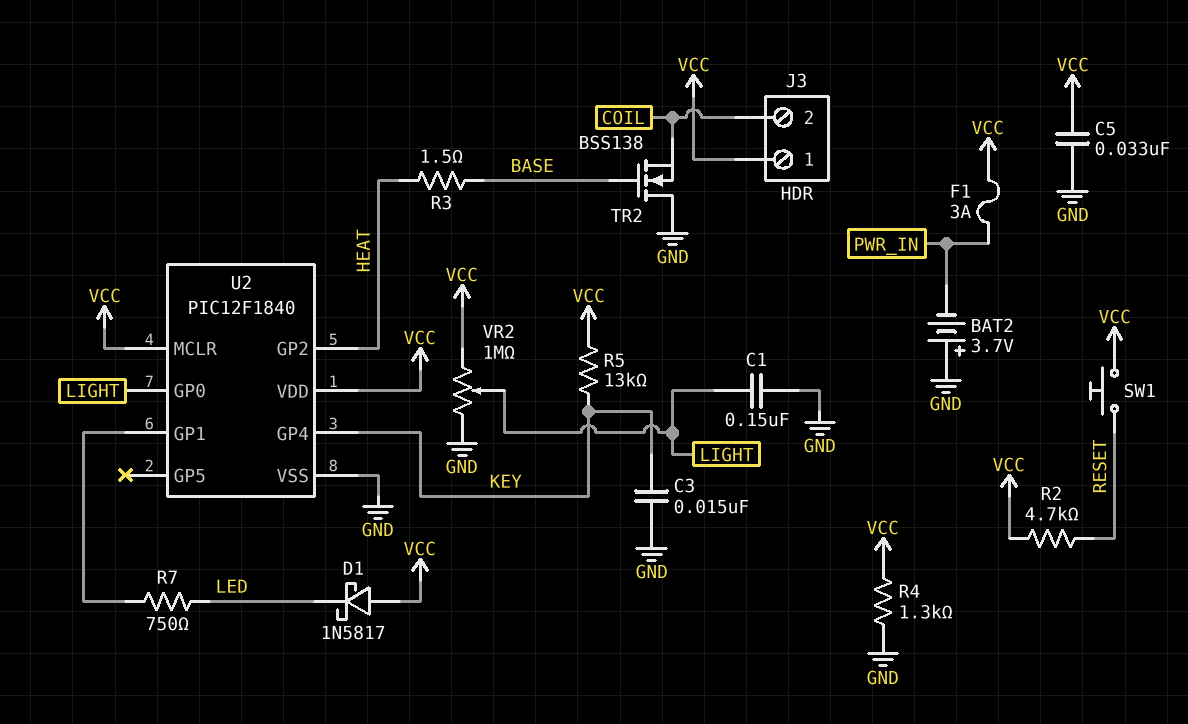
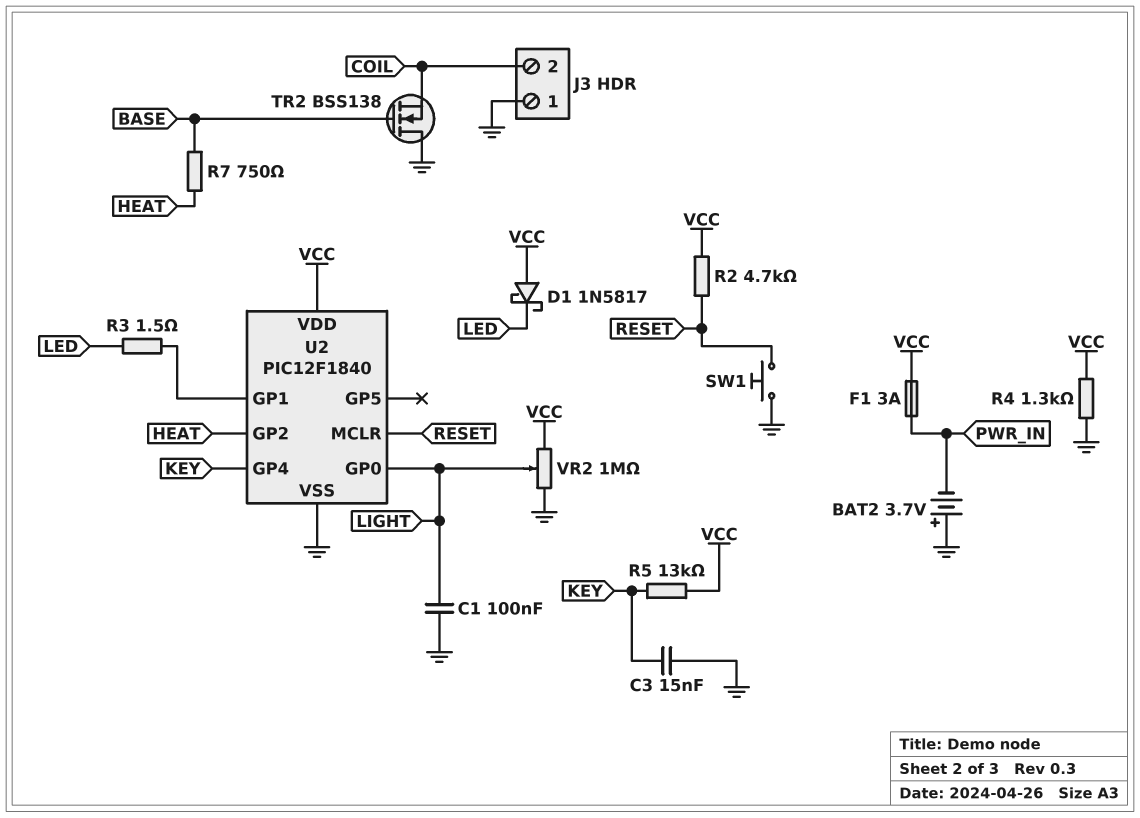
C1: 150nF (GND, LIGHT) -> 100nF (GND, LIGHT)
C5: 33nF (GND, VCC) -> none
J3 pin 1: VCC -> GND
R3: 1.5 (BASE, HEAT) -> 1.5 (LED, U2/GP1)
R7: 750 (LED, U2/GP1) -> 750 (BASE, HEAT)
SW1: button (RESET, VCC) -> button (GND, RESET)
U2 pin MCLR: VCC -> RESET

